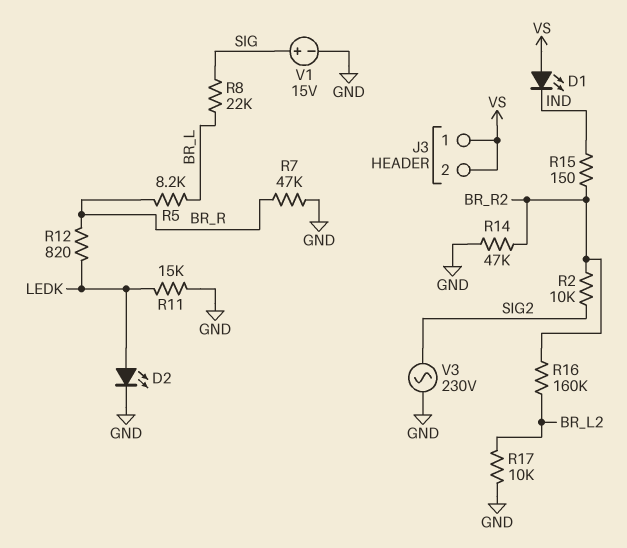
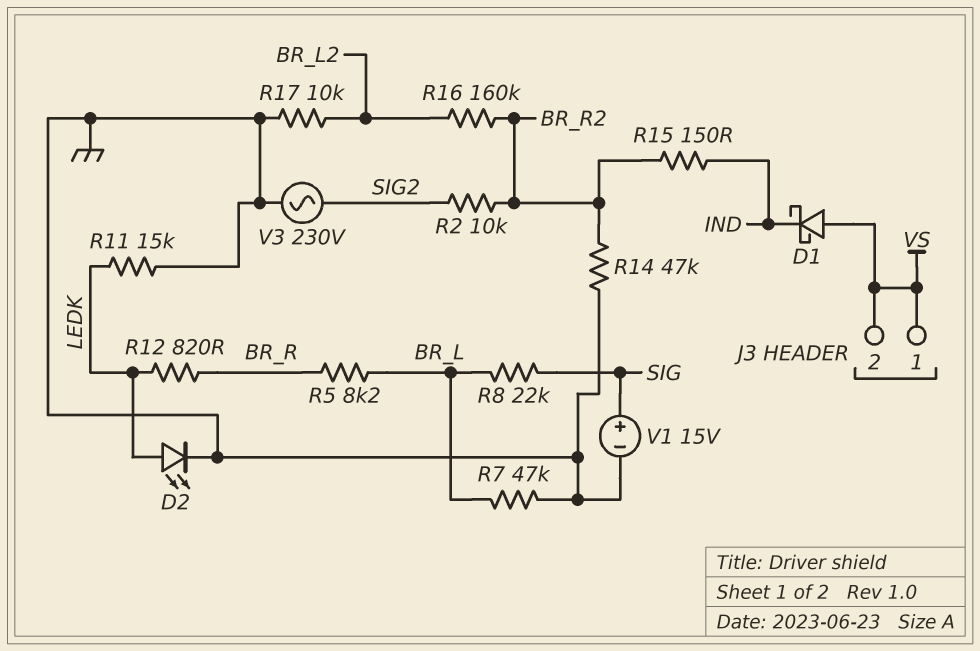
D1: LED (A VS, K IND) -> schottky (A VS, K IND)
R7: 47k (BR_R, GND) -> 47k (BR_L, GND)

